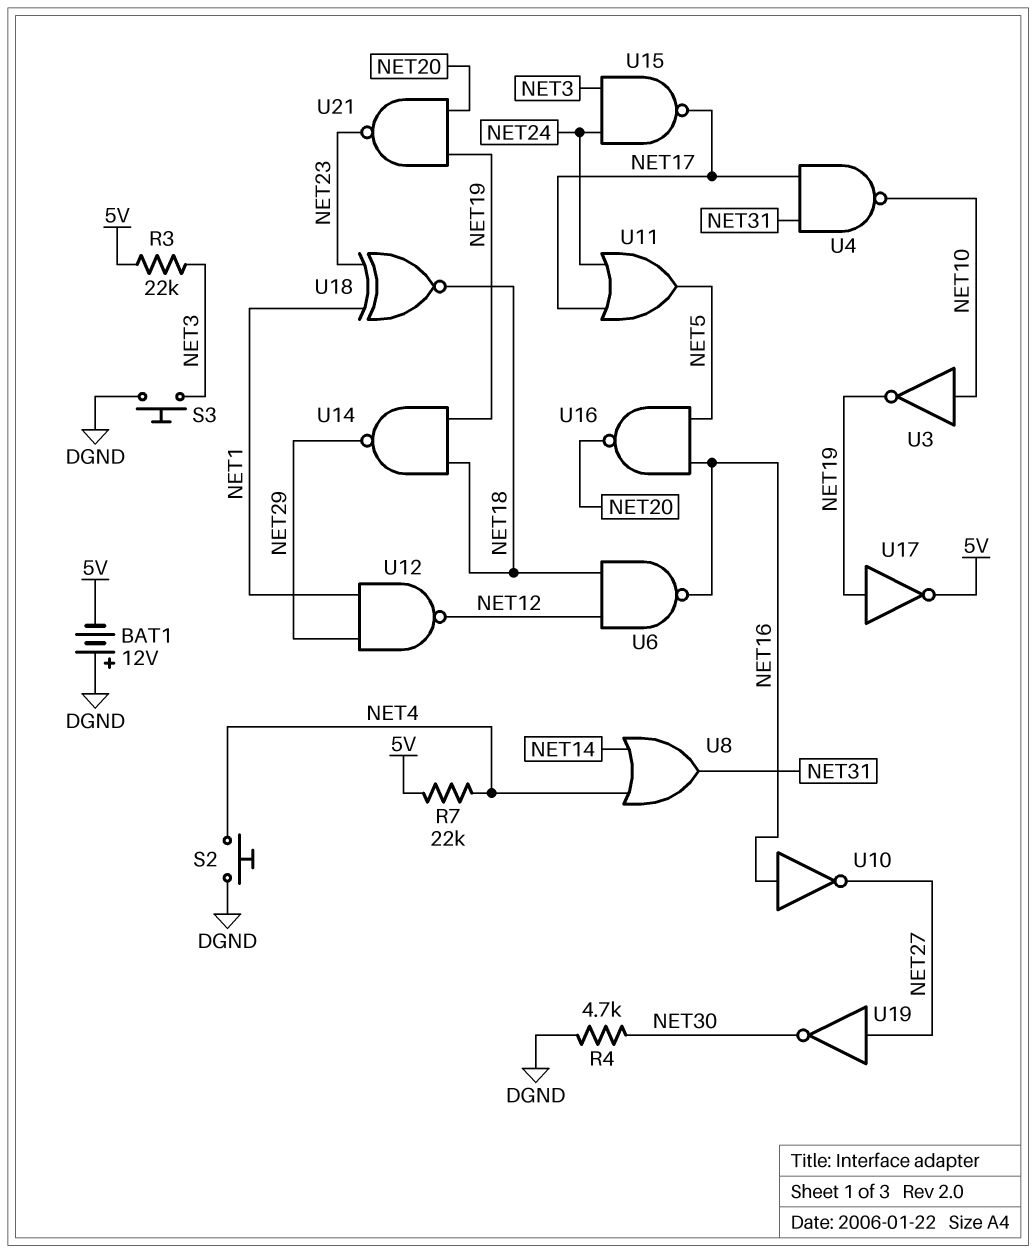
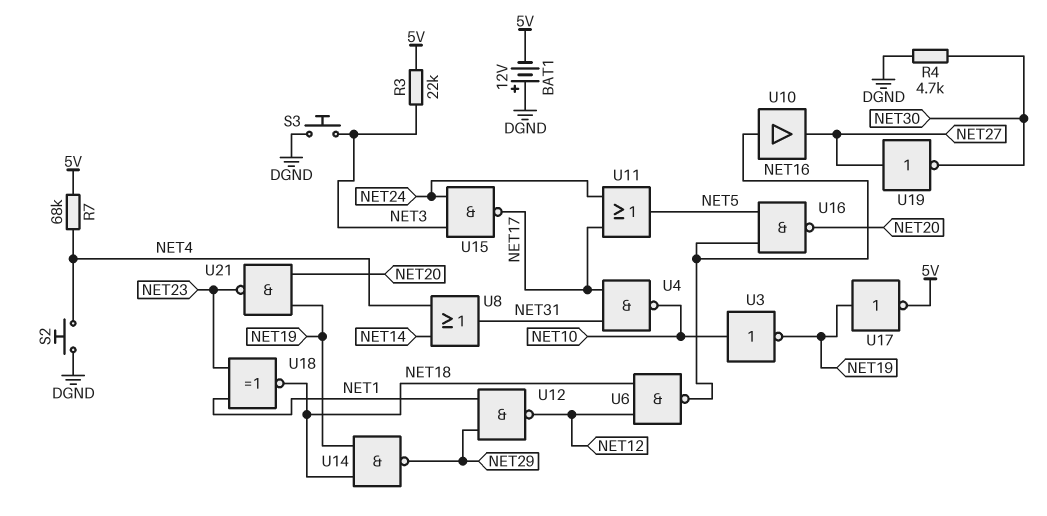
R7: 22k (5V, NET4) -> 68k (5V, NET4)
U10: NOT (in NET16, out NET27) -> buffer (in NET16, out NET27)

